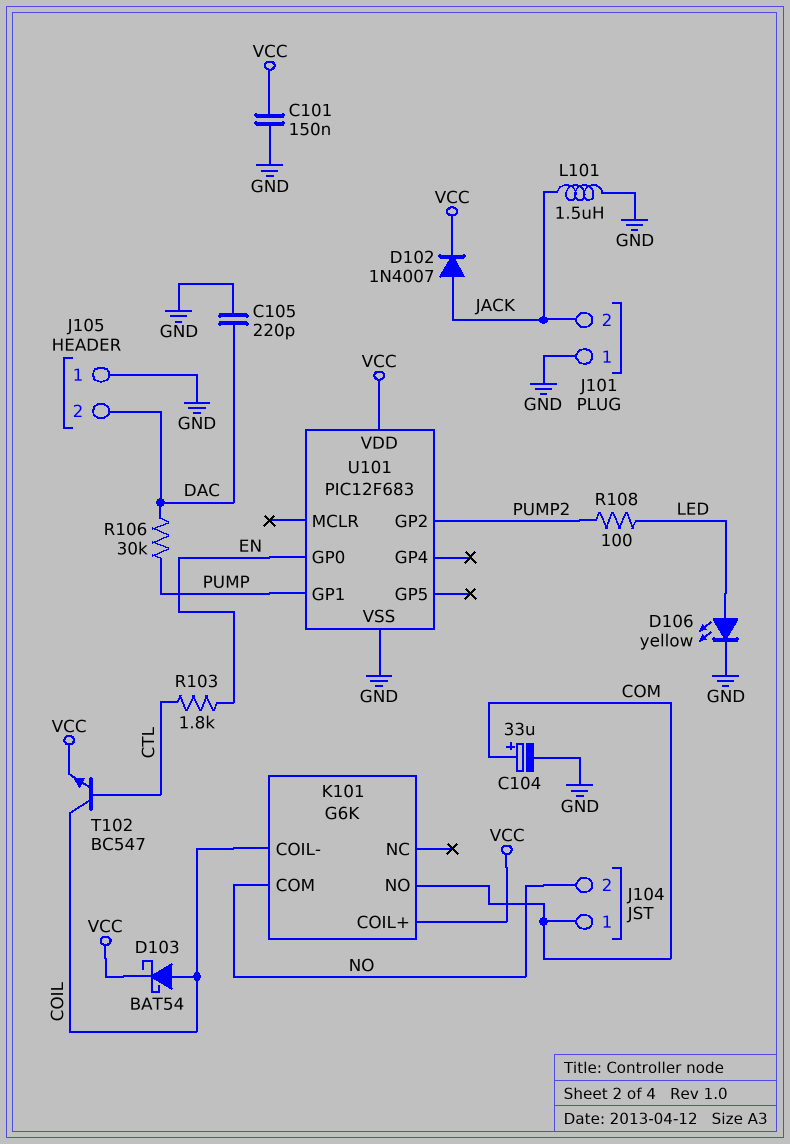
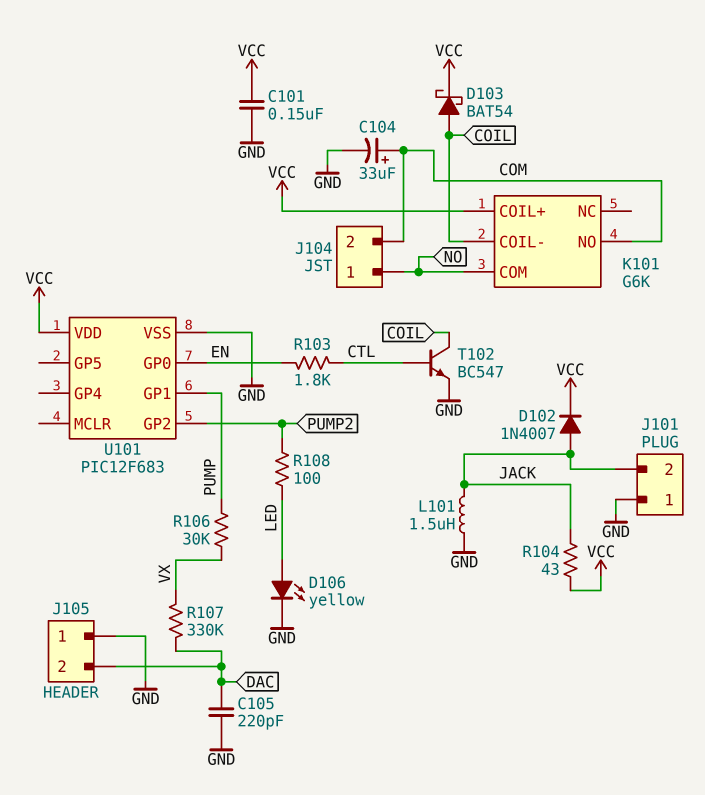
J104 pin 1: COM -> NO
J104 pin 2: NO -> COM
R104: none -> 43 (JACK, VCC)
R106: 30k (DAC, PUMP) -> 30k (PUMP, VX)
R107: none -> 330k (DAC, VX)
T102: NPN BC547 (B CTL, C COIL, E VCC) -> NPN BC547 (B CTL, C COIL, E GND)

